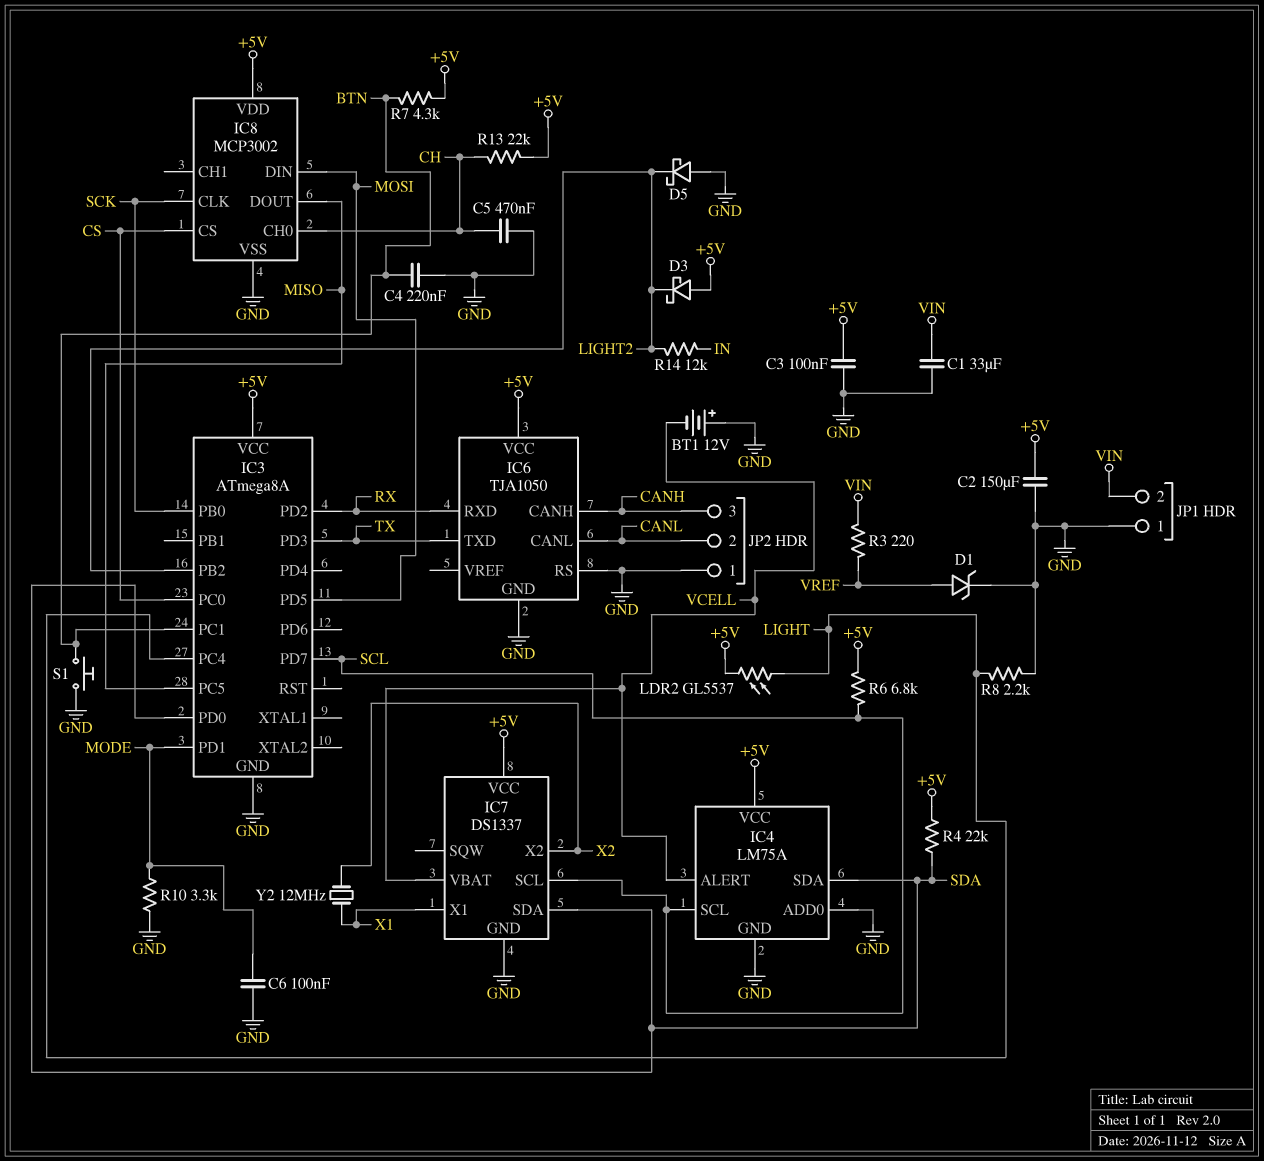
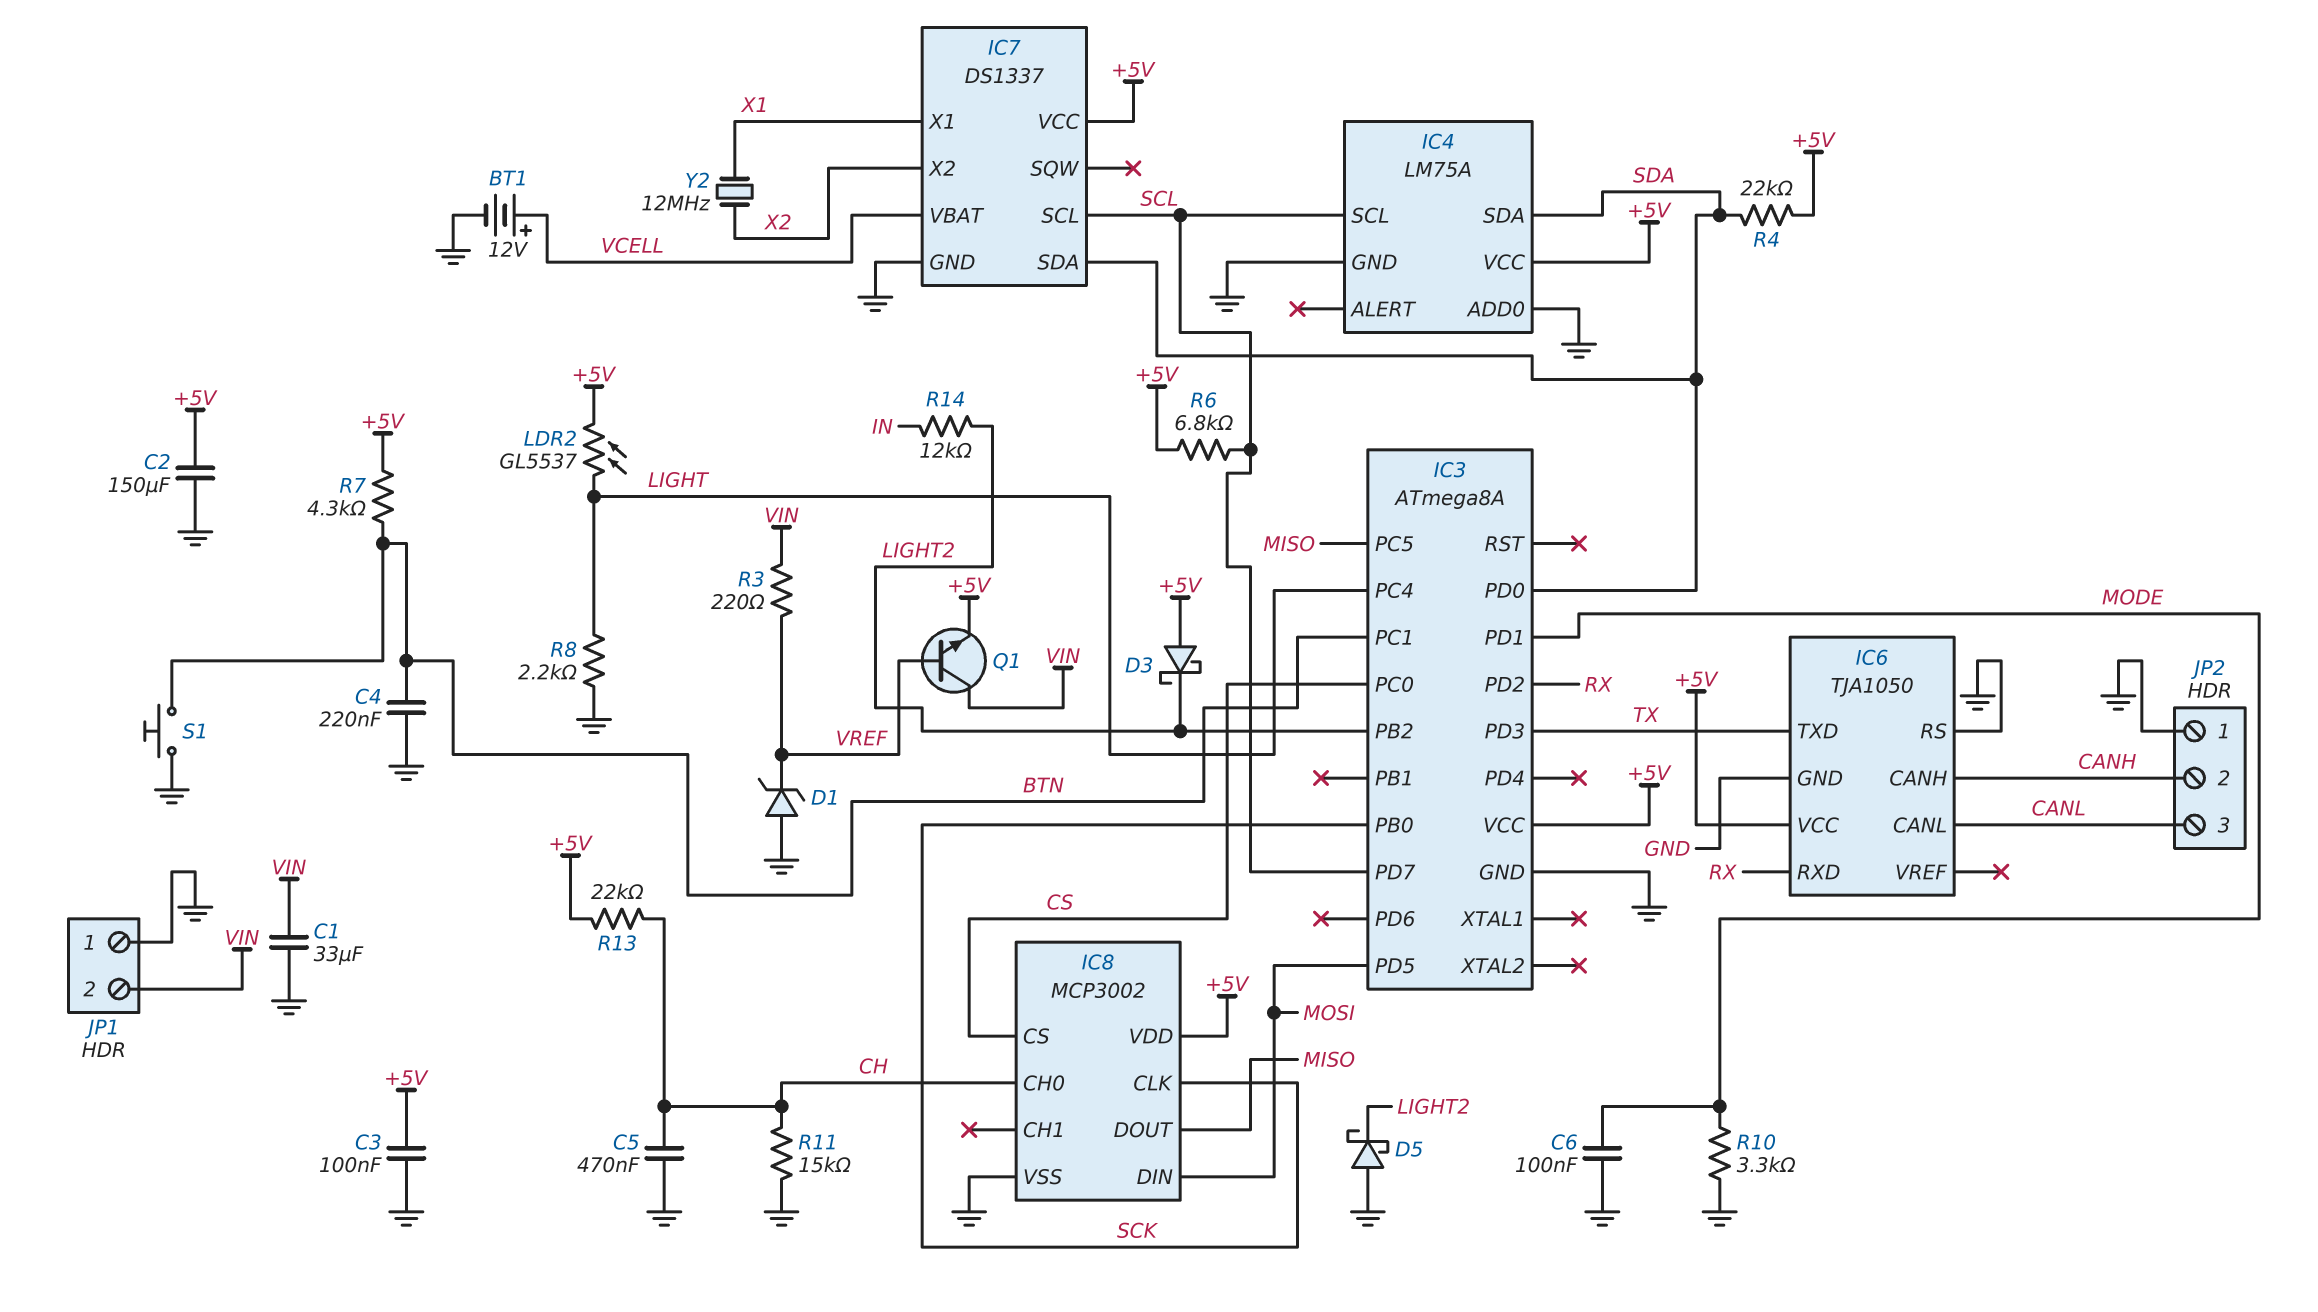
BT1: 12V (plus GND, minus VCELL) -> 12V (plus VCELL, minus GND)
D1: zener (A VREF, K GND) -> zener (A GND, K VREF)
IC4 pin ALERT: VCELL -> none
JP2 pin 2: CANL -> CANH
JP2 pin 3: CANH -> CANL
Q1: none -> NPN (B VREF, C VIN, E +5V)
R11: none -> 15k (CH, GND)

